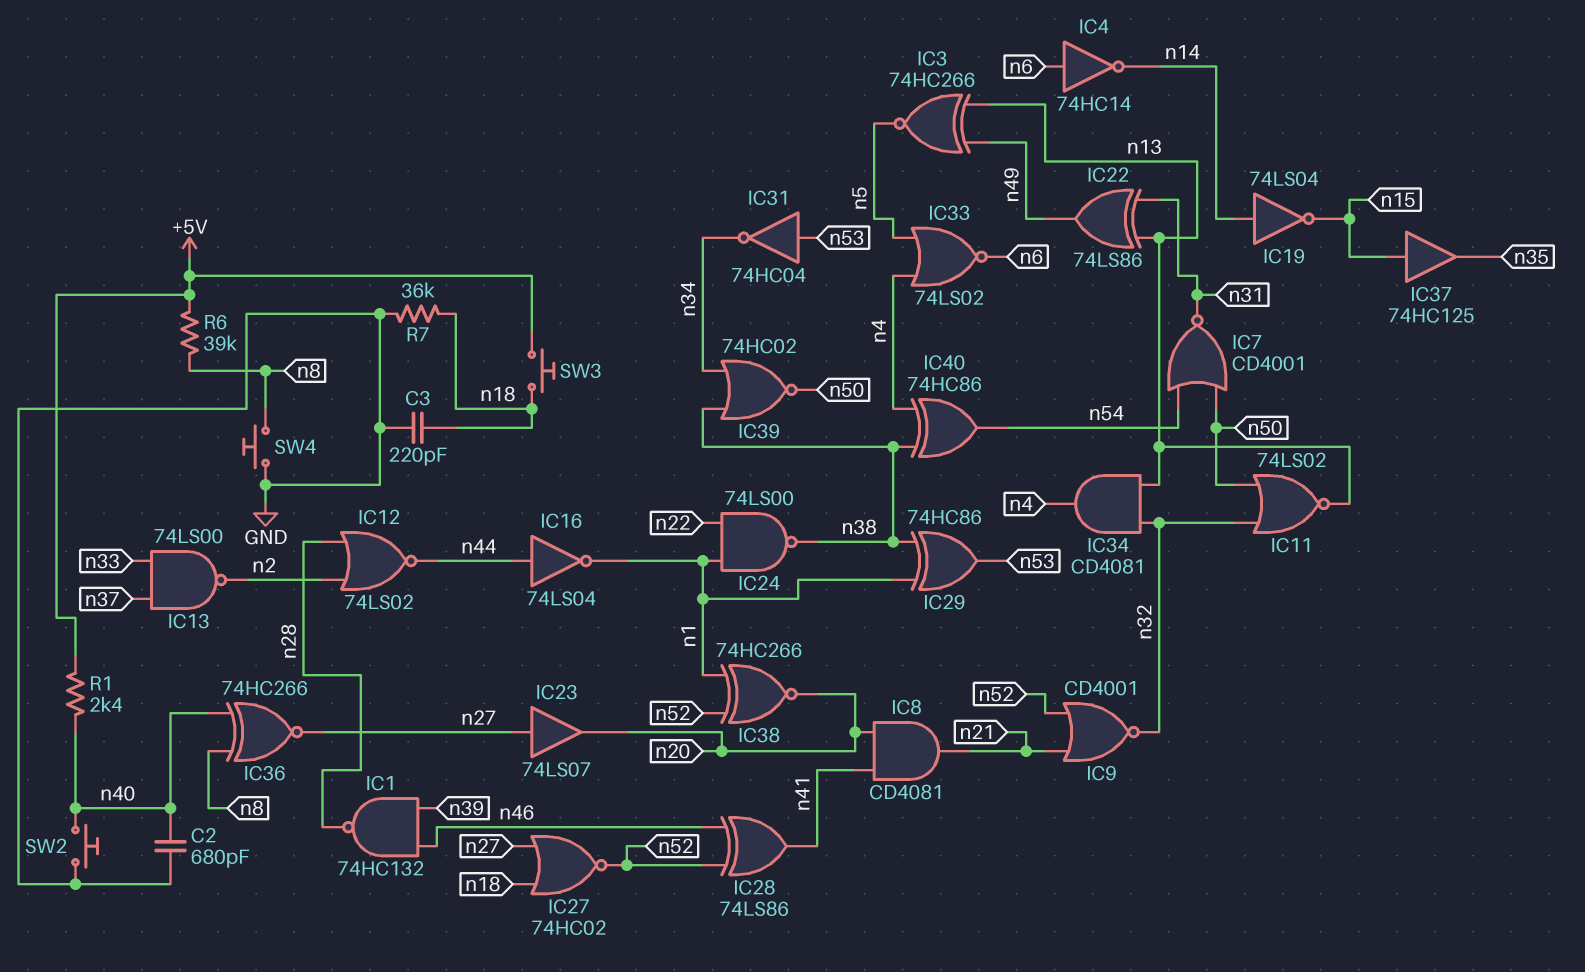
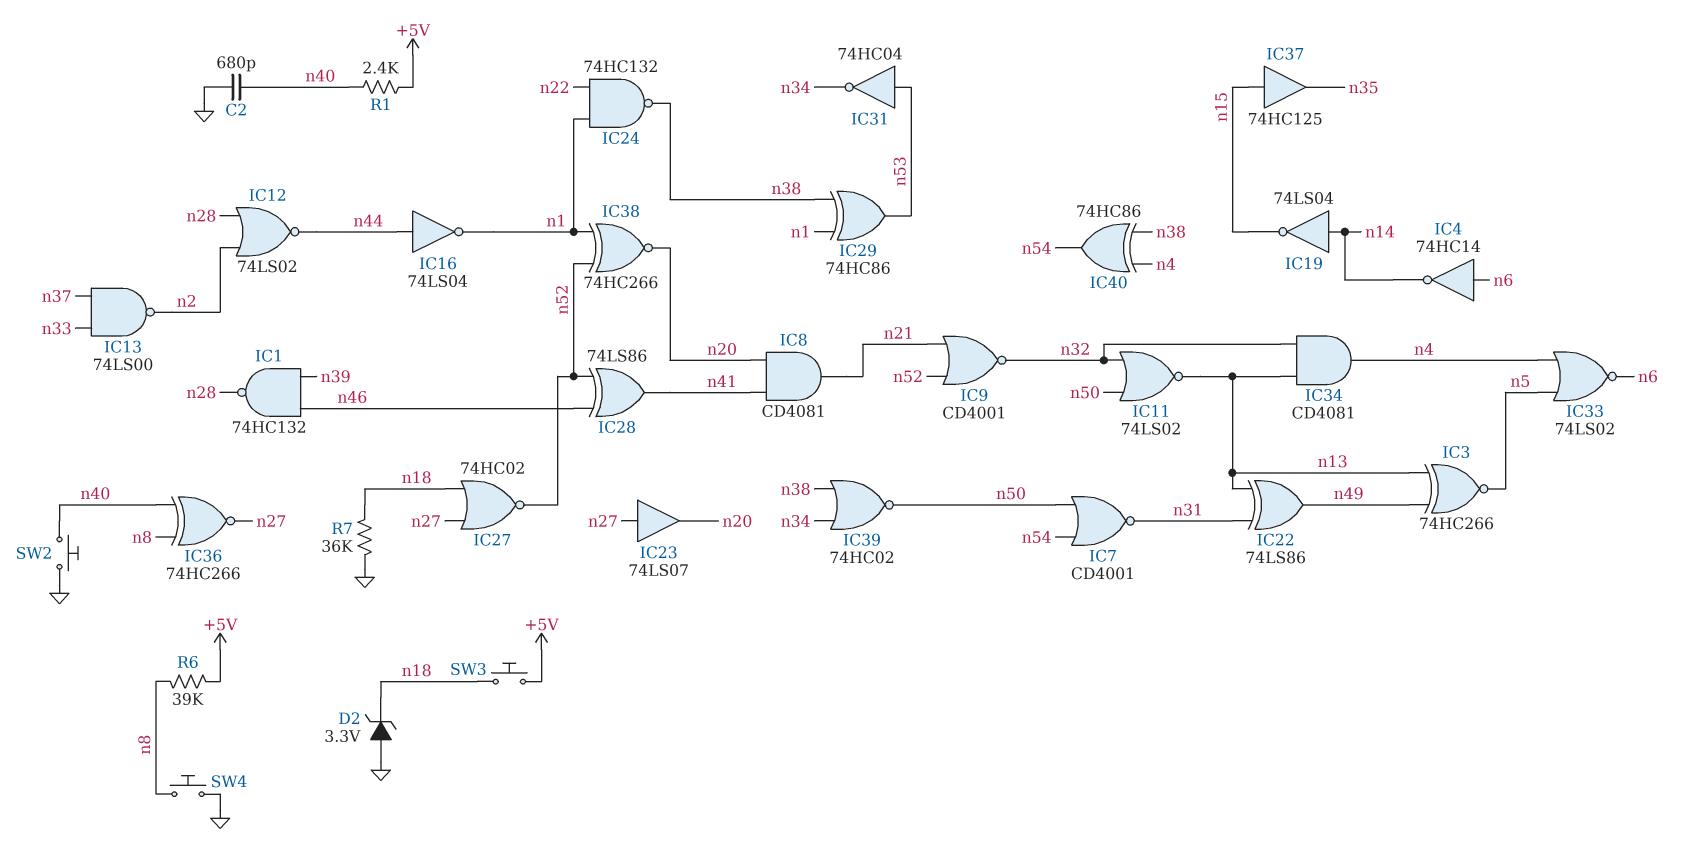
C3: 220pF (GND, n18) -> none
D2: none -> zener 3.3V (A GND, K n18)
IC24: NAND 74LS00 (in n1, in n22, out n38) -> NAND 74HC132 (in n1, in n22, out n38)

